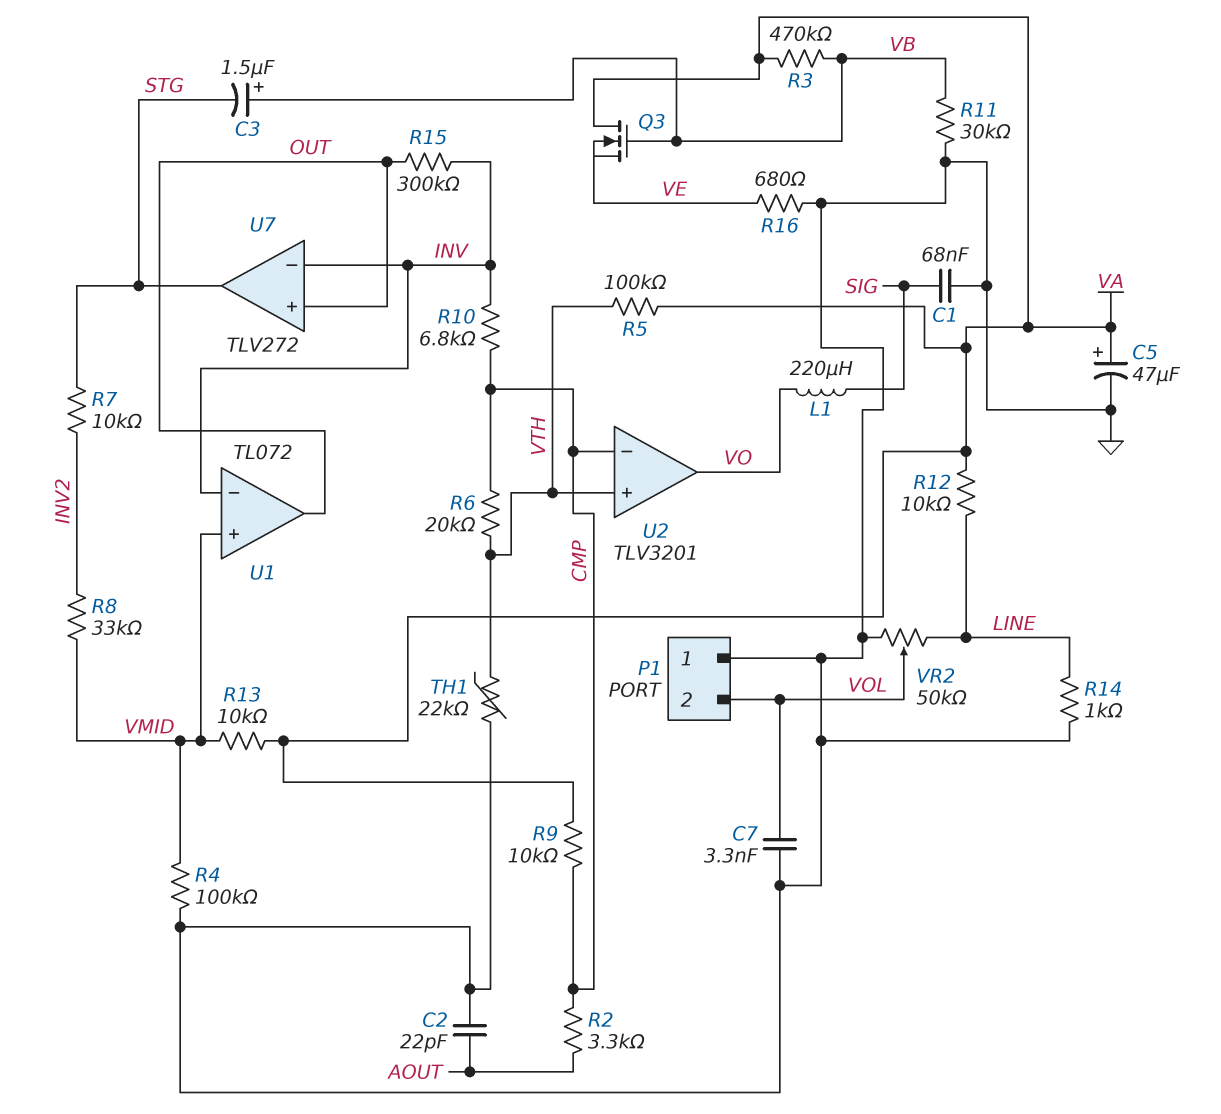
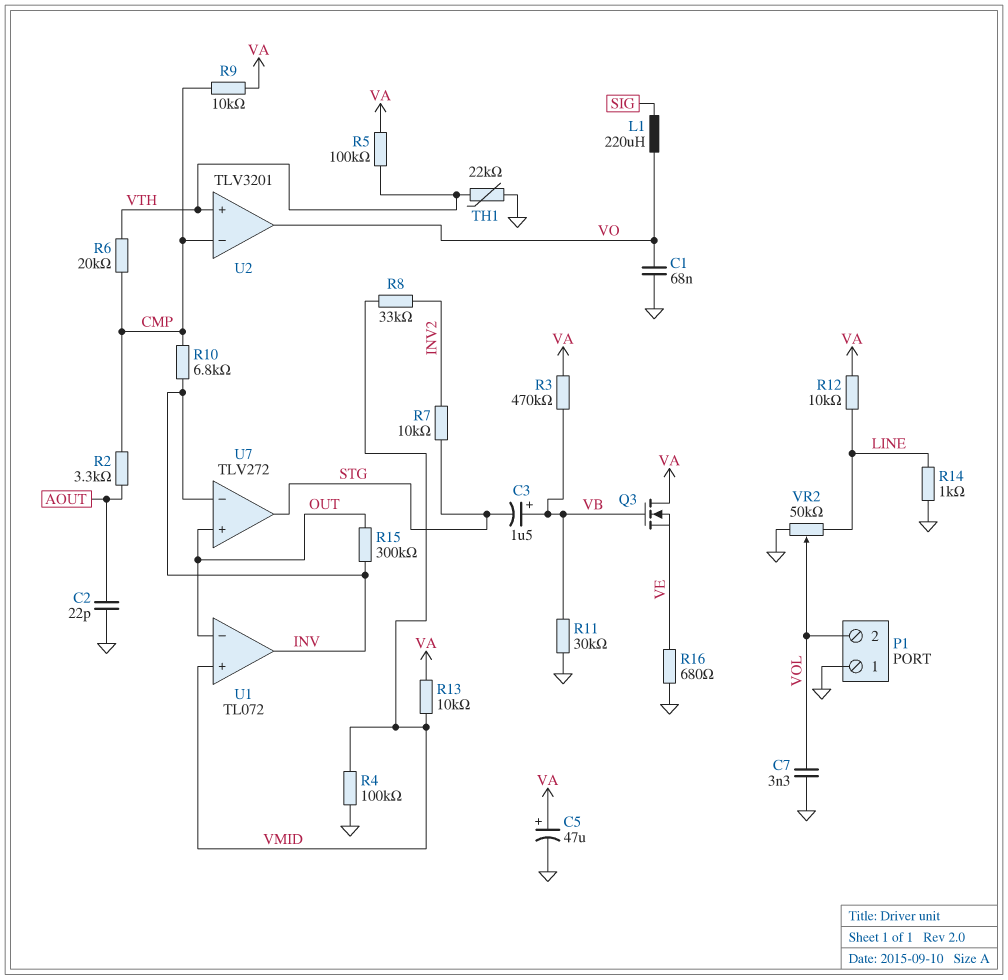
C1: 68nF (GND, SIG) -> 68nF (GND, VO)
U1 pin in-: INV -> OUT
U1 pin out: OUT -> INV

